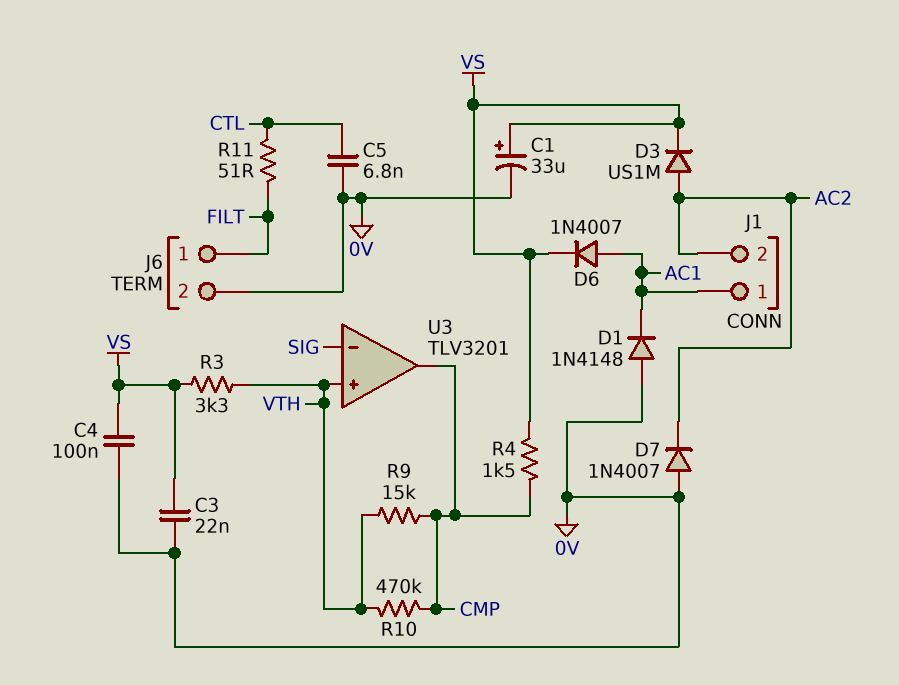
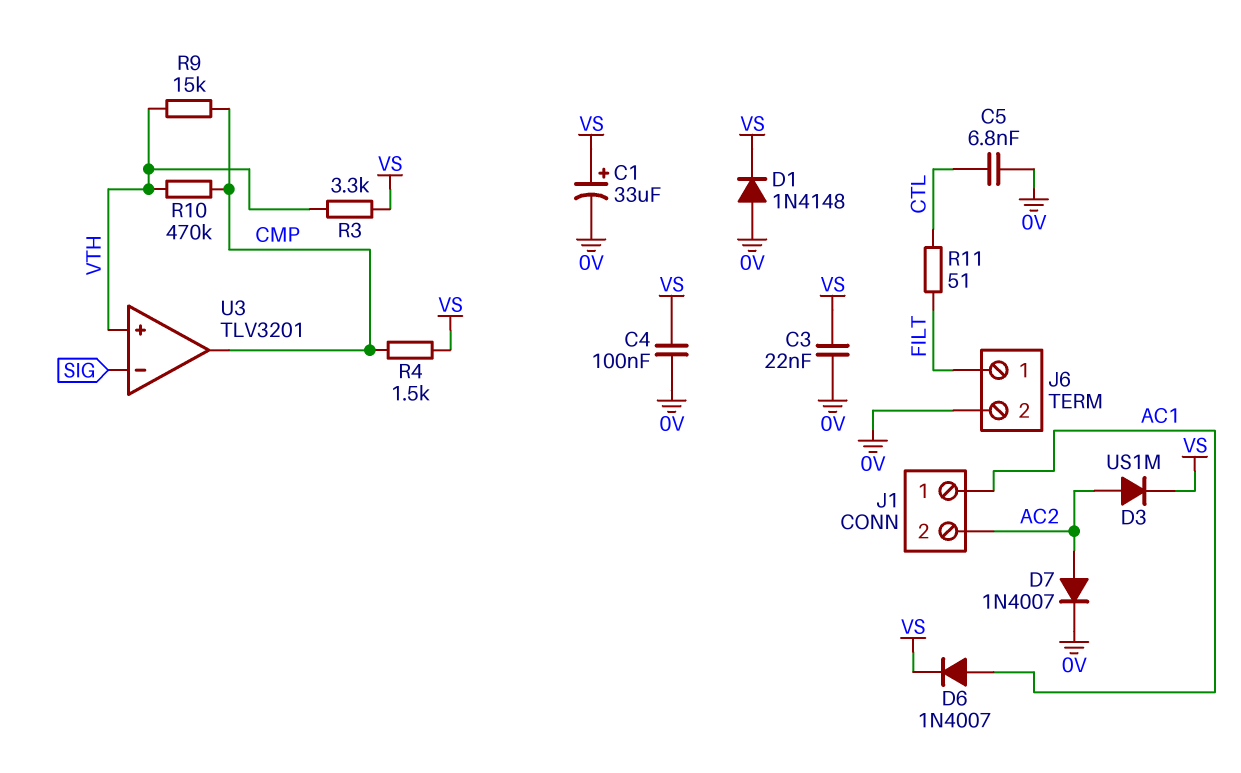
D1: diode 1N4148 (A 0V, K AC1) -> diode 1N4148 (A 0V, K VS)
D7: diode 1N4007 (A 0V, K AC2) -> diode 1N4007 (A AC2, K 0V)

